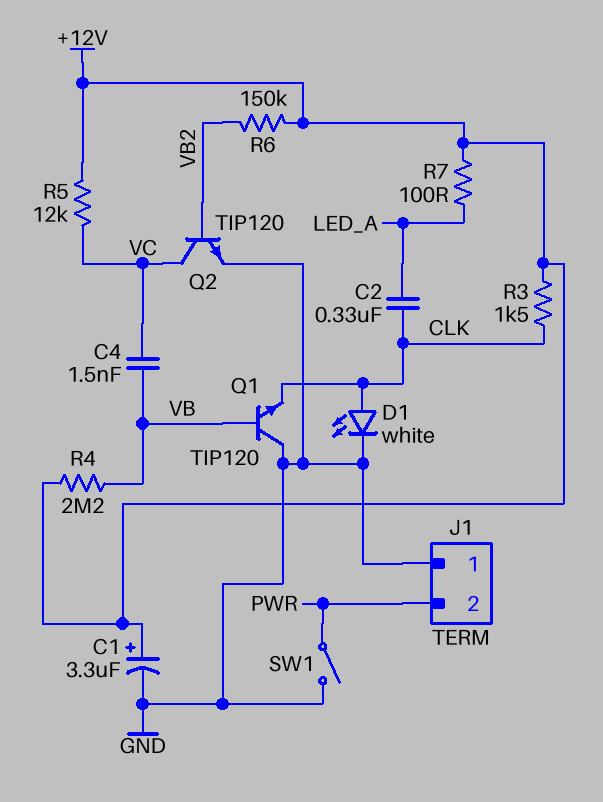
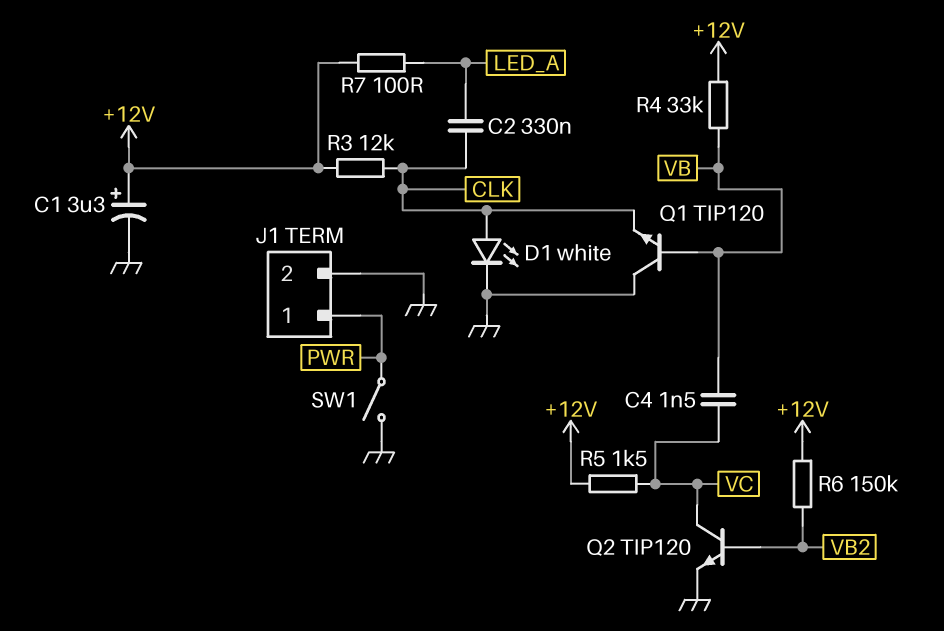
J1 pin 1: GND -> PWR
J1 pin 2: PWR -> GND
R3: 1.5k (+12V, CLK) -> 12k (+12V, CLK)
R4: 2.2M (+12V, VB) -> 33k (+12V, VB)
R5: 12k (+12V, VC) -> 1.5k (+12V, VC)

